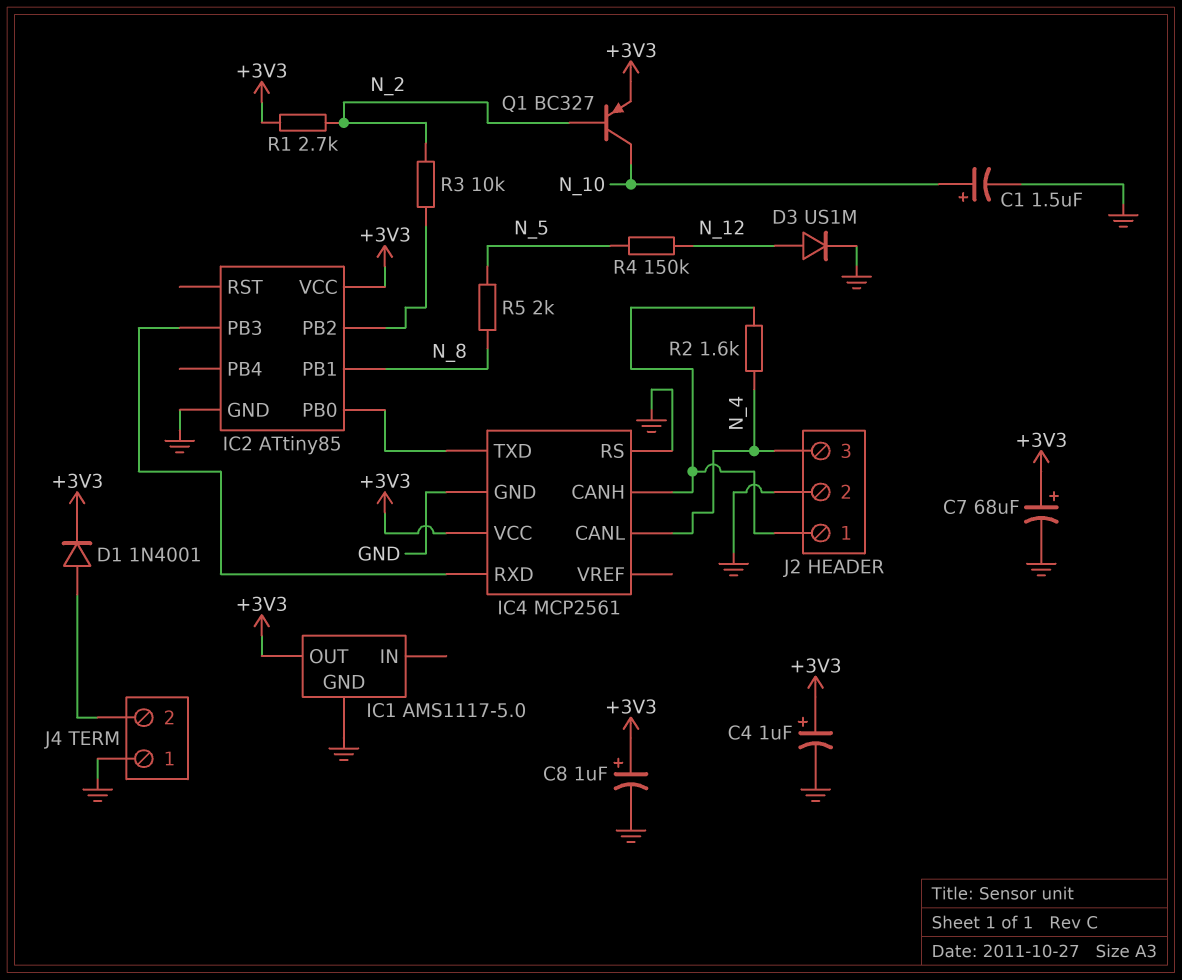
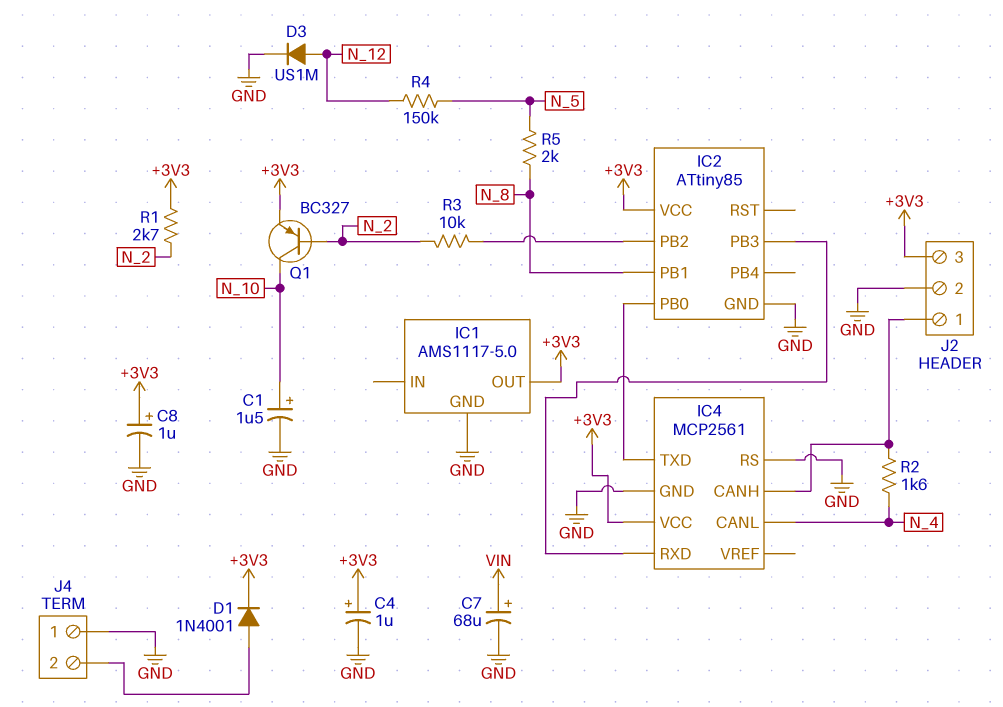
C7: 68uF (plus +3V3, minus GND) -> 68uF (plus VIN, minus GND)
J2 pin 3: N_4 -> +3V3

